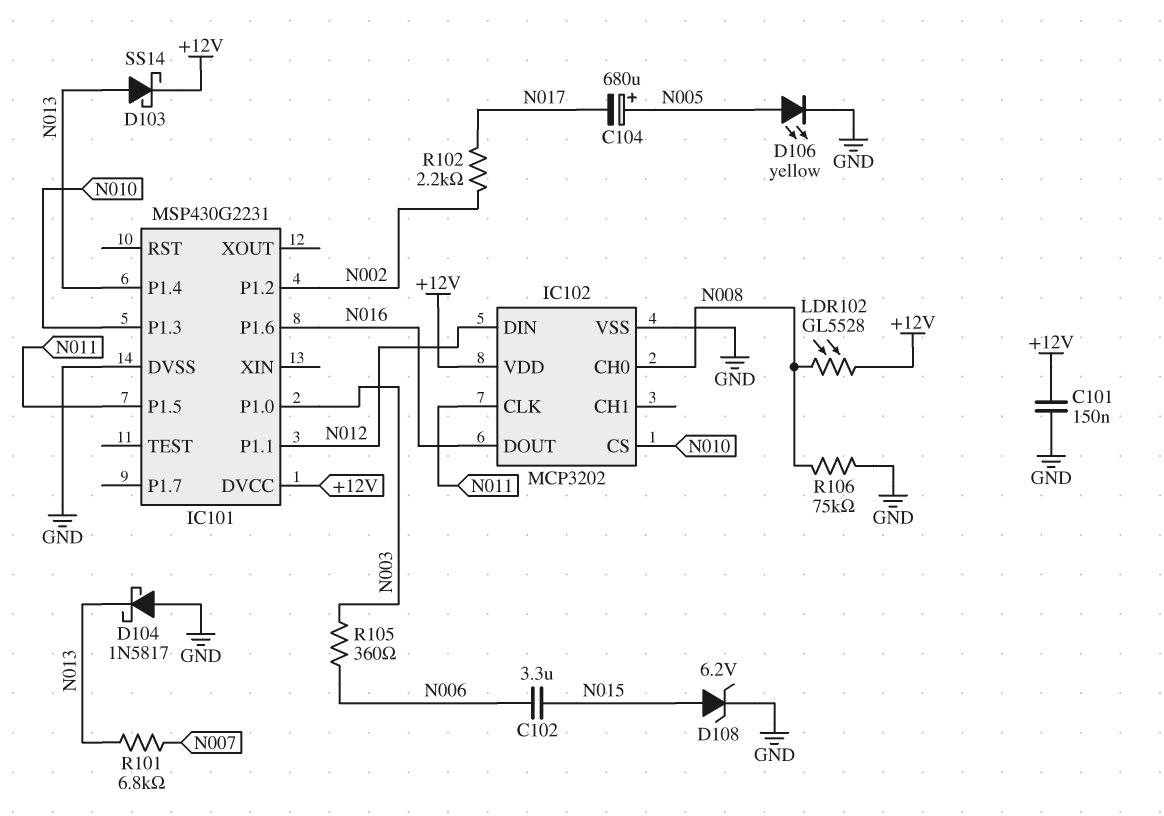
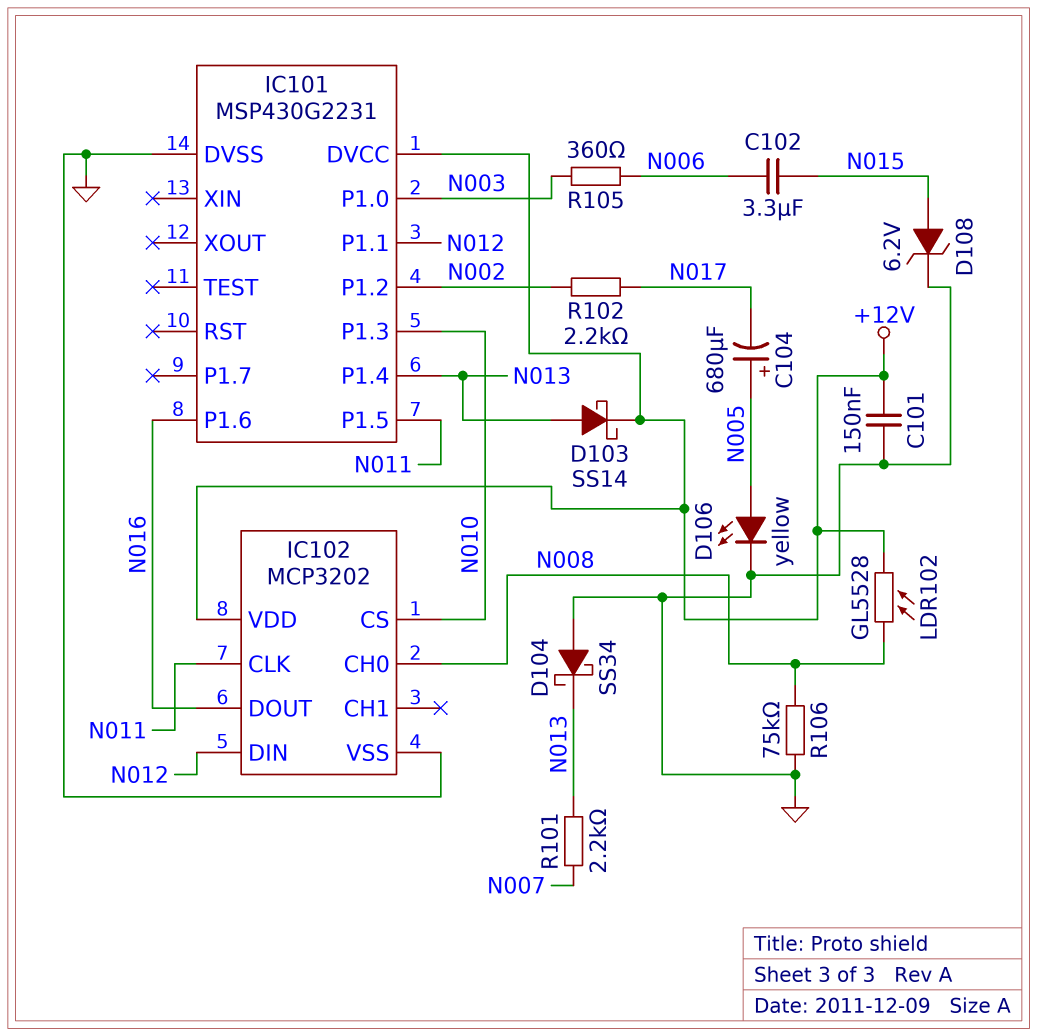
D104: schottky 1N5817 (A GND, K N013) -> schottky SS34 (A GND, K N013)
R101: 6.8k (N007, N013) -> 2.2k (N007, N013)

